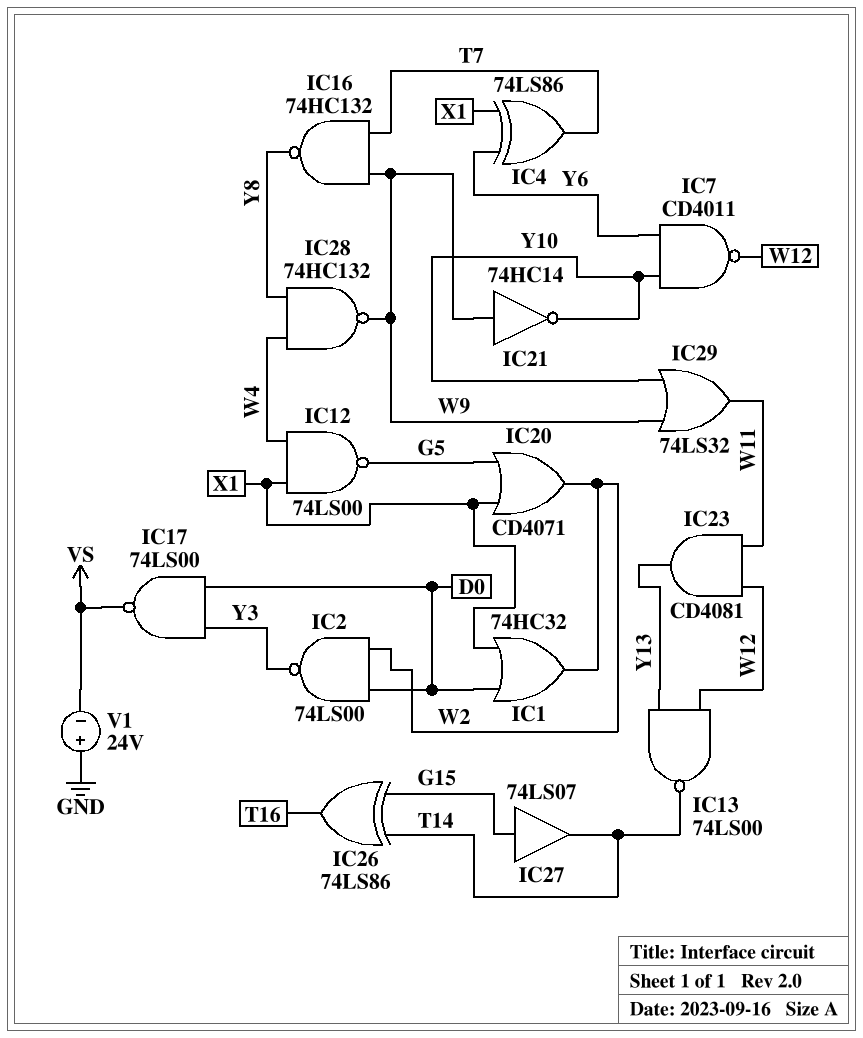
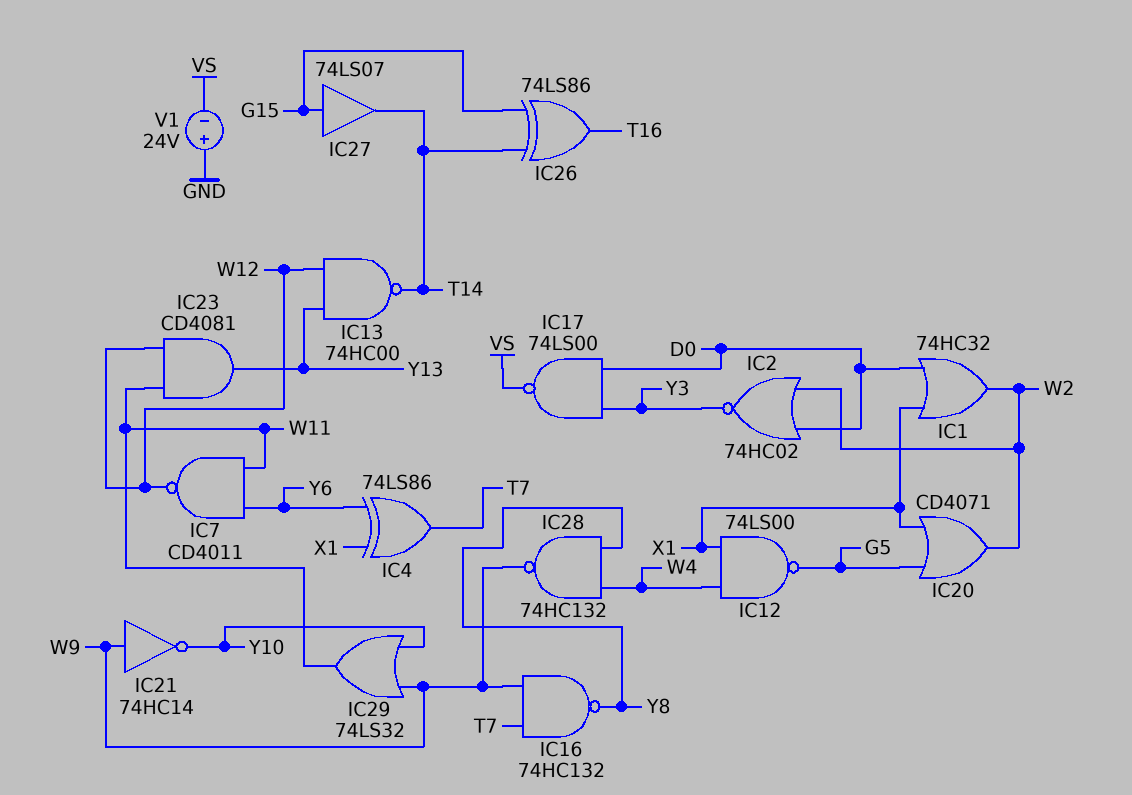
IC2: NAND 74LS00 (in D0, in W2, out Y3) -> NOR 74HC02 (in D0, in W2, out Y3)
IC7: NAND CD4011 (in Y6, in Y10, out W12) -> NAND CD4011 (in W11, in Y6, out W12)
IC13: NAND 74LS00 (in W12, in Y13, out T14) -> NAND 74HC00 (in W12, in Y13, out T14)

